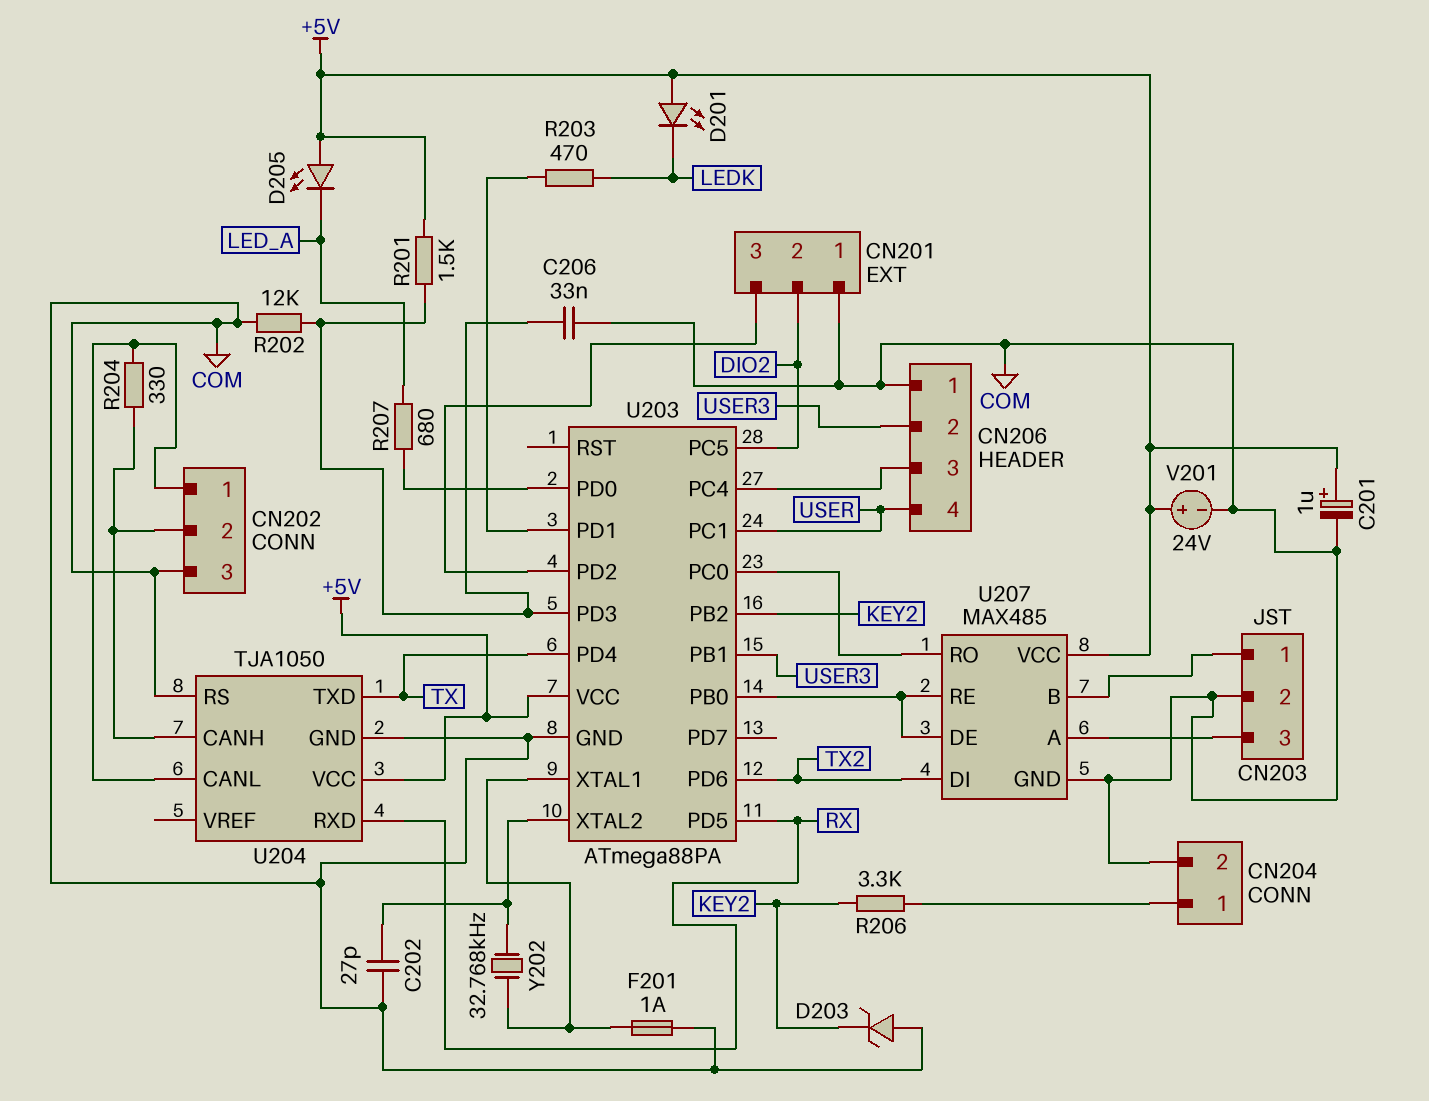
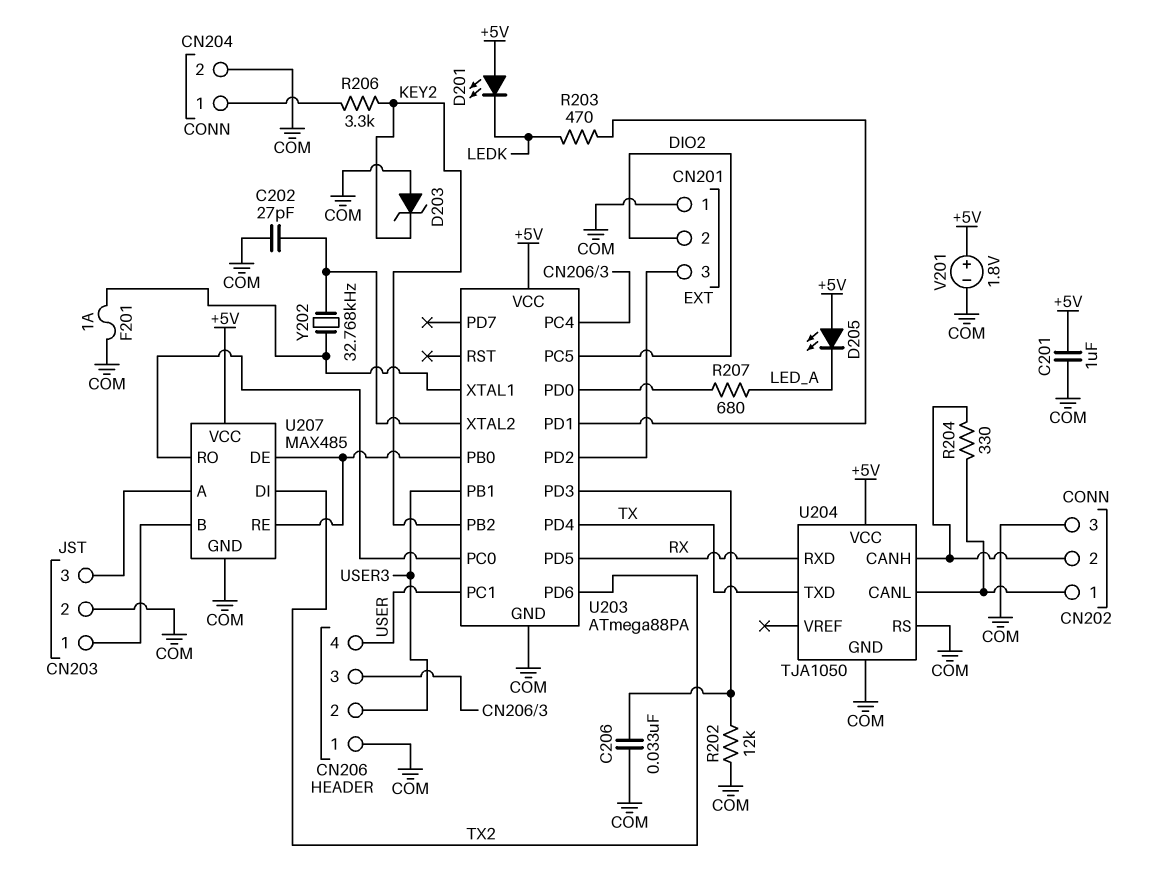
C201: 1uF (plus +5V, minus COM) -> 1uF (+5V, COM)
R201: 1.5k (+5V, U203/PD3) -> none
V201: 24V (plus +5V, minus COM) -> 1.8V (plus +5V, minus COM)

